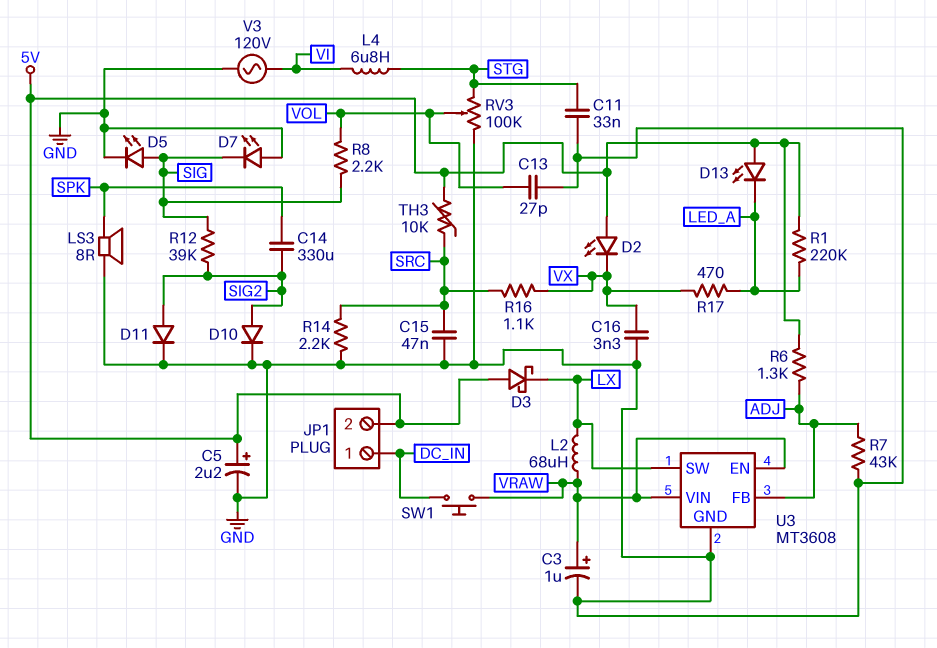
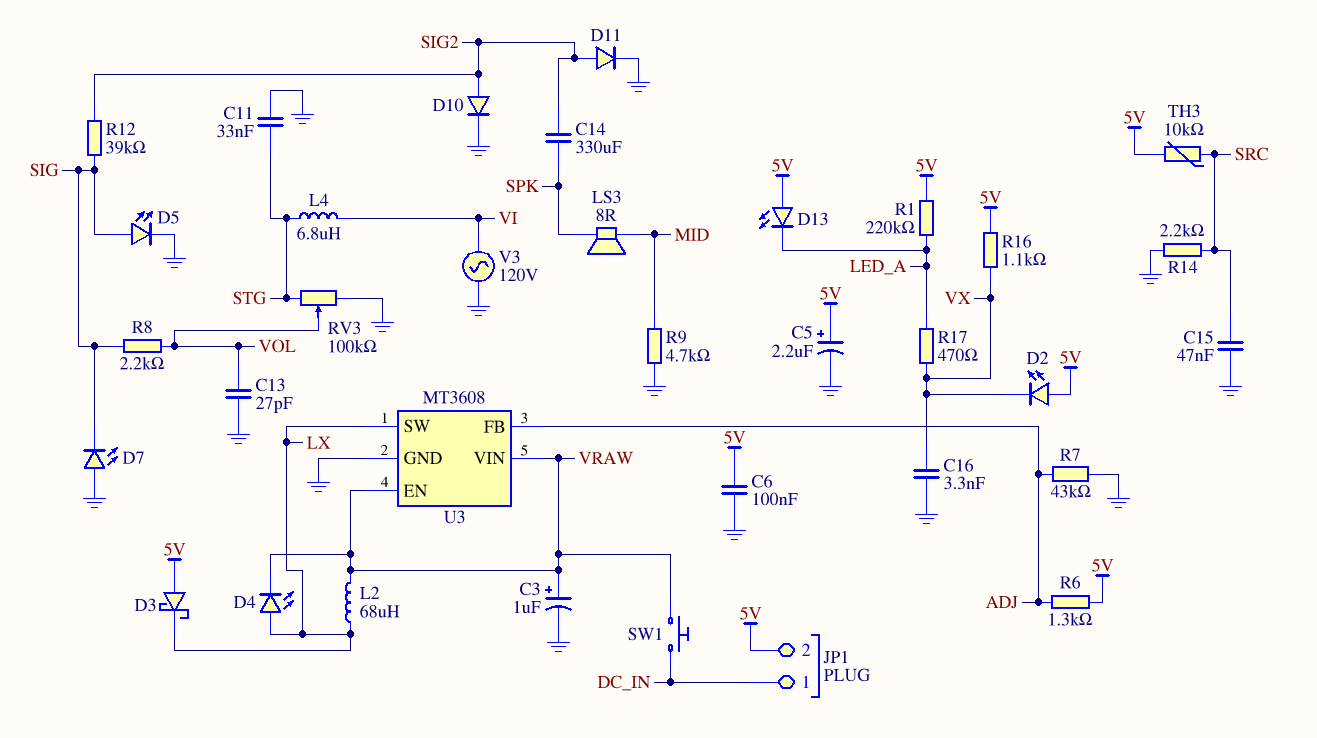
C6: none -> 100nF (5V, GND)
D4: none -> LED (A LX, K VRAW)
LS3: speaker 8R (GND, SPK) -> speaker 8R (MID, SPK)
R9: none -> 4.7k (GND, MID)
R16: 1.1k (SRC, VX) -> 1.1k (5V, VX)

